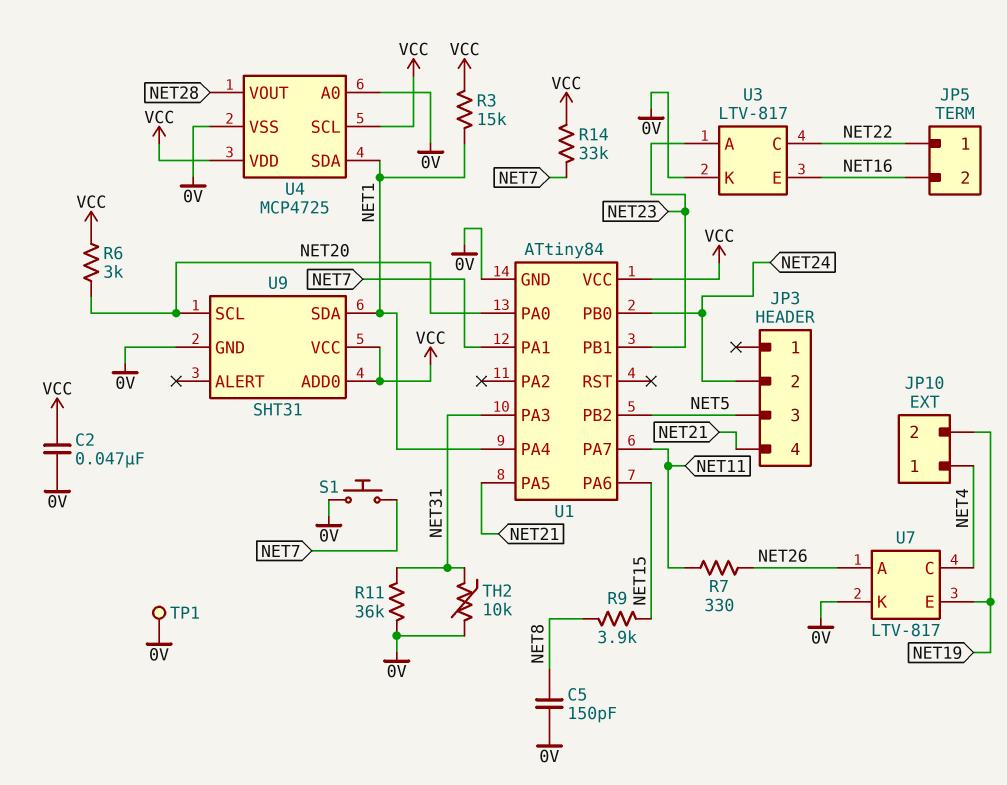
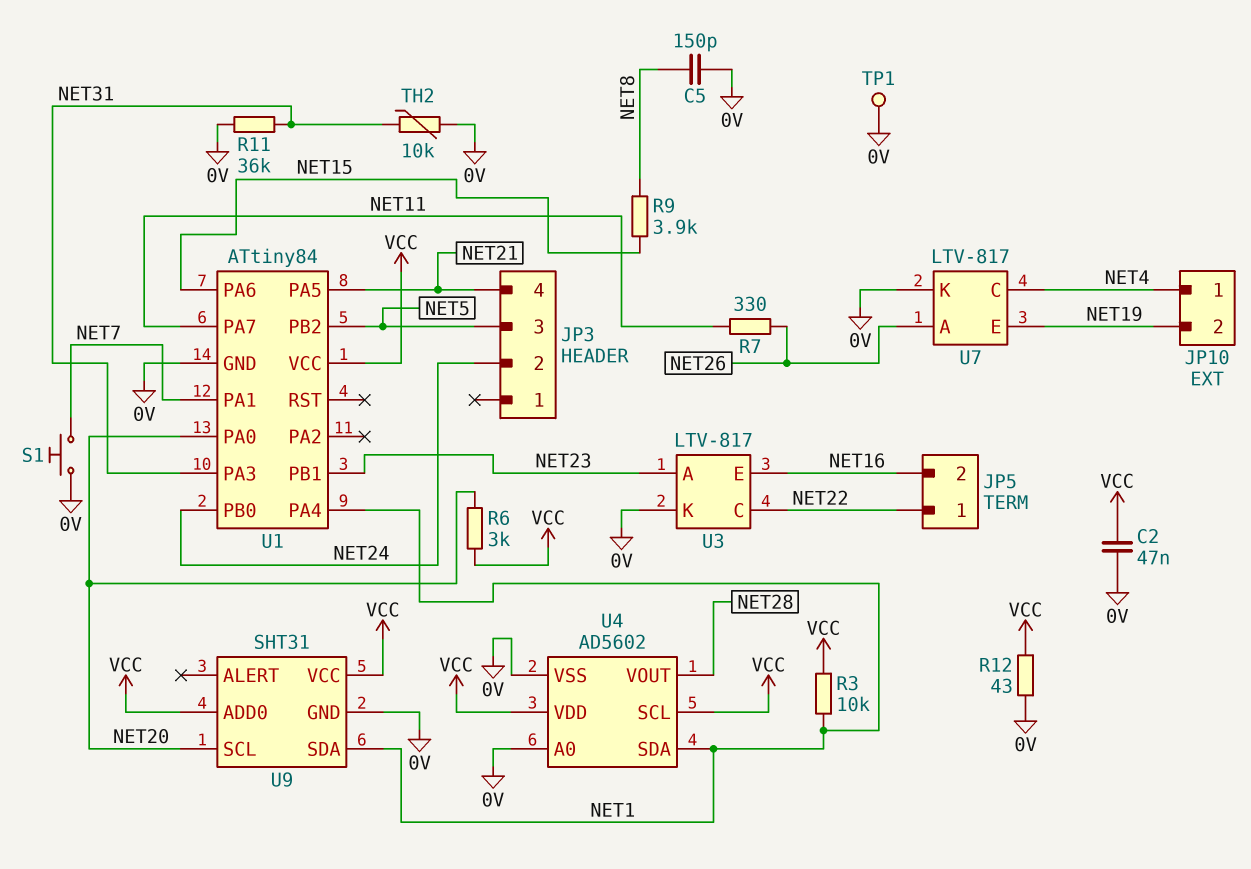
R3: 15k (NET1, VCC) -> 10k (NET1, VCC)
R12: none -> 43 (0V, VCC)
R14: 33k (NET7, VCC) -> none
U4: MCP4725 -> AD5602

